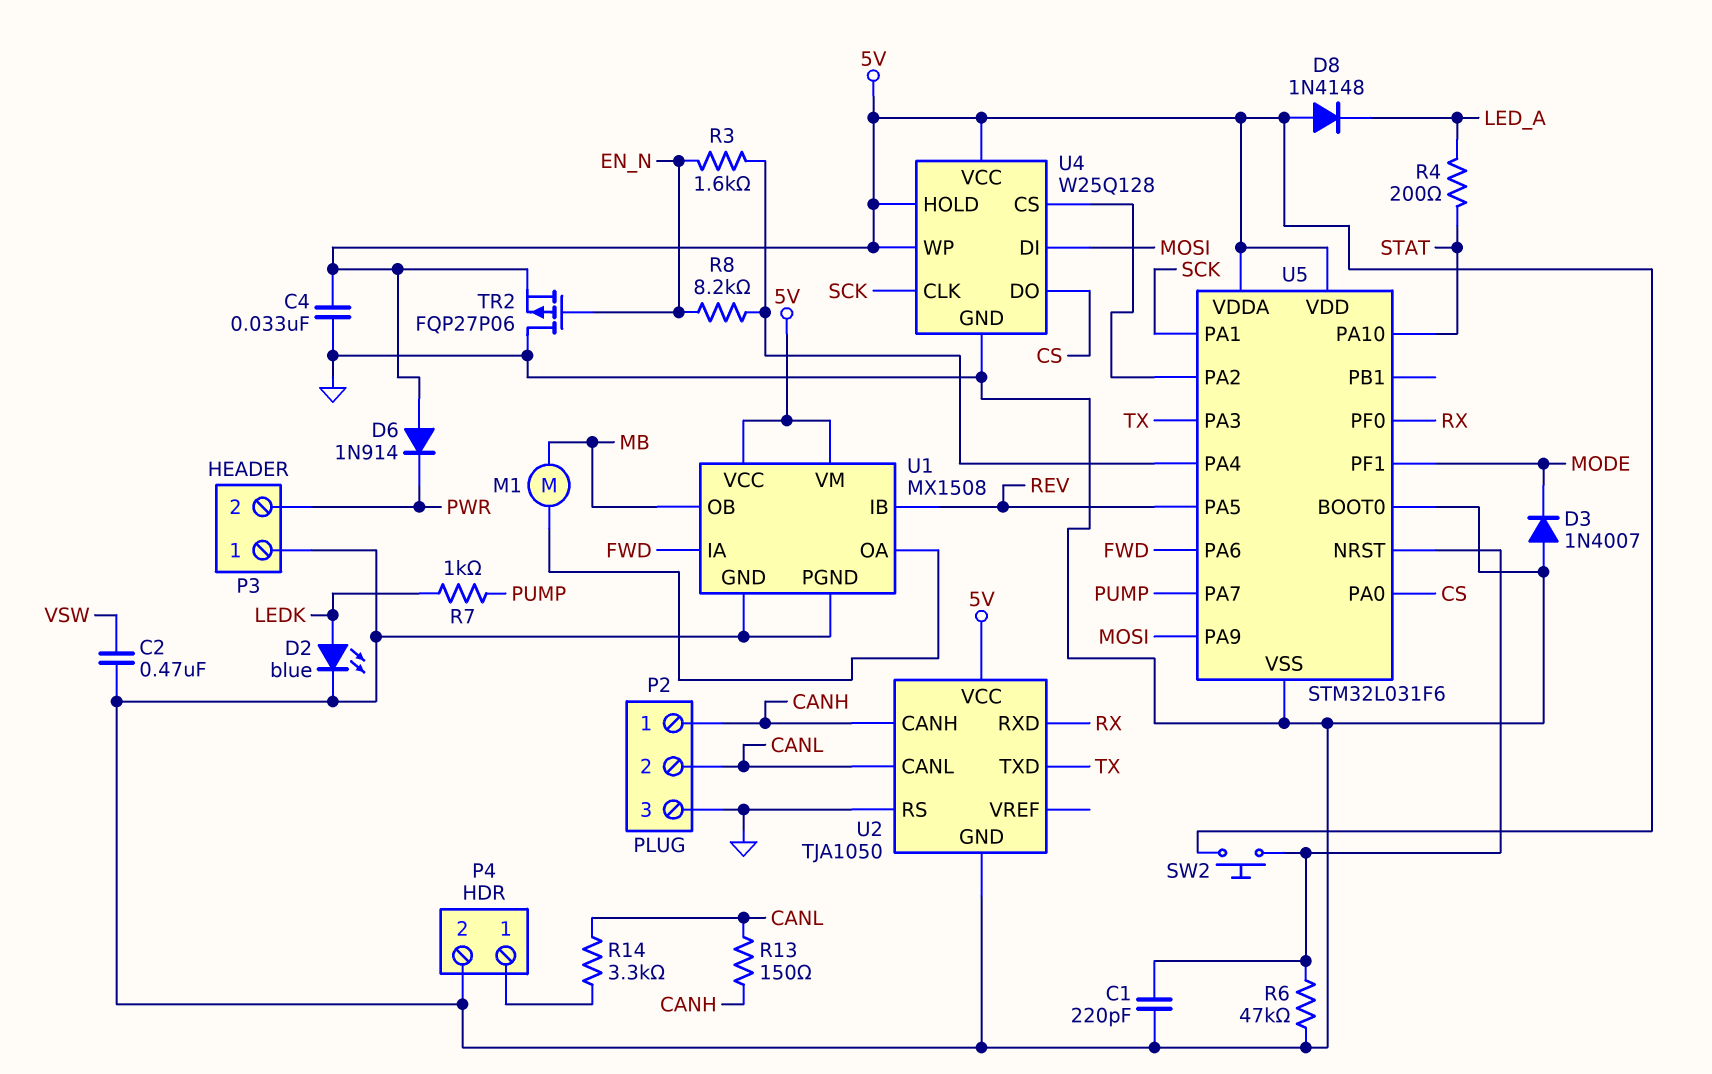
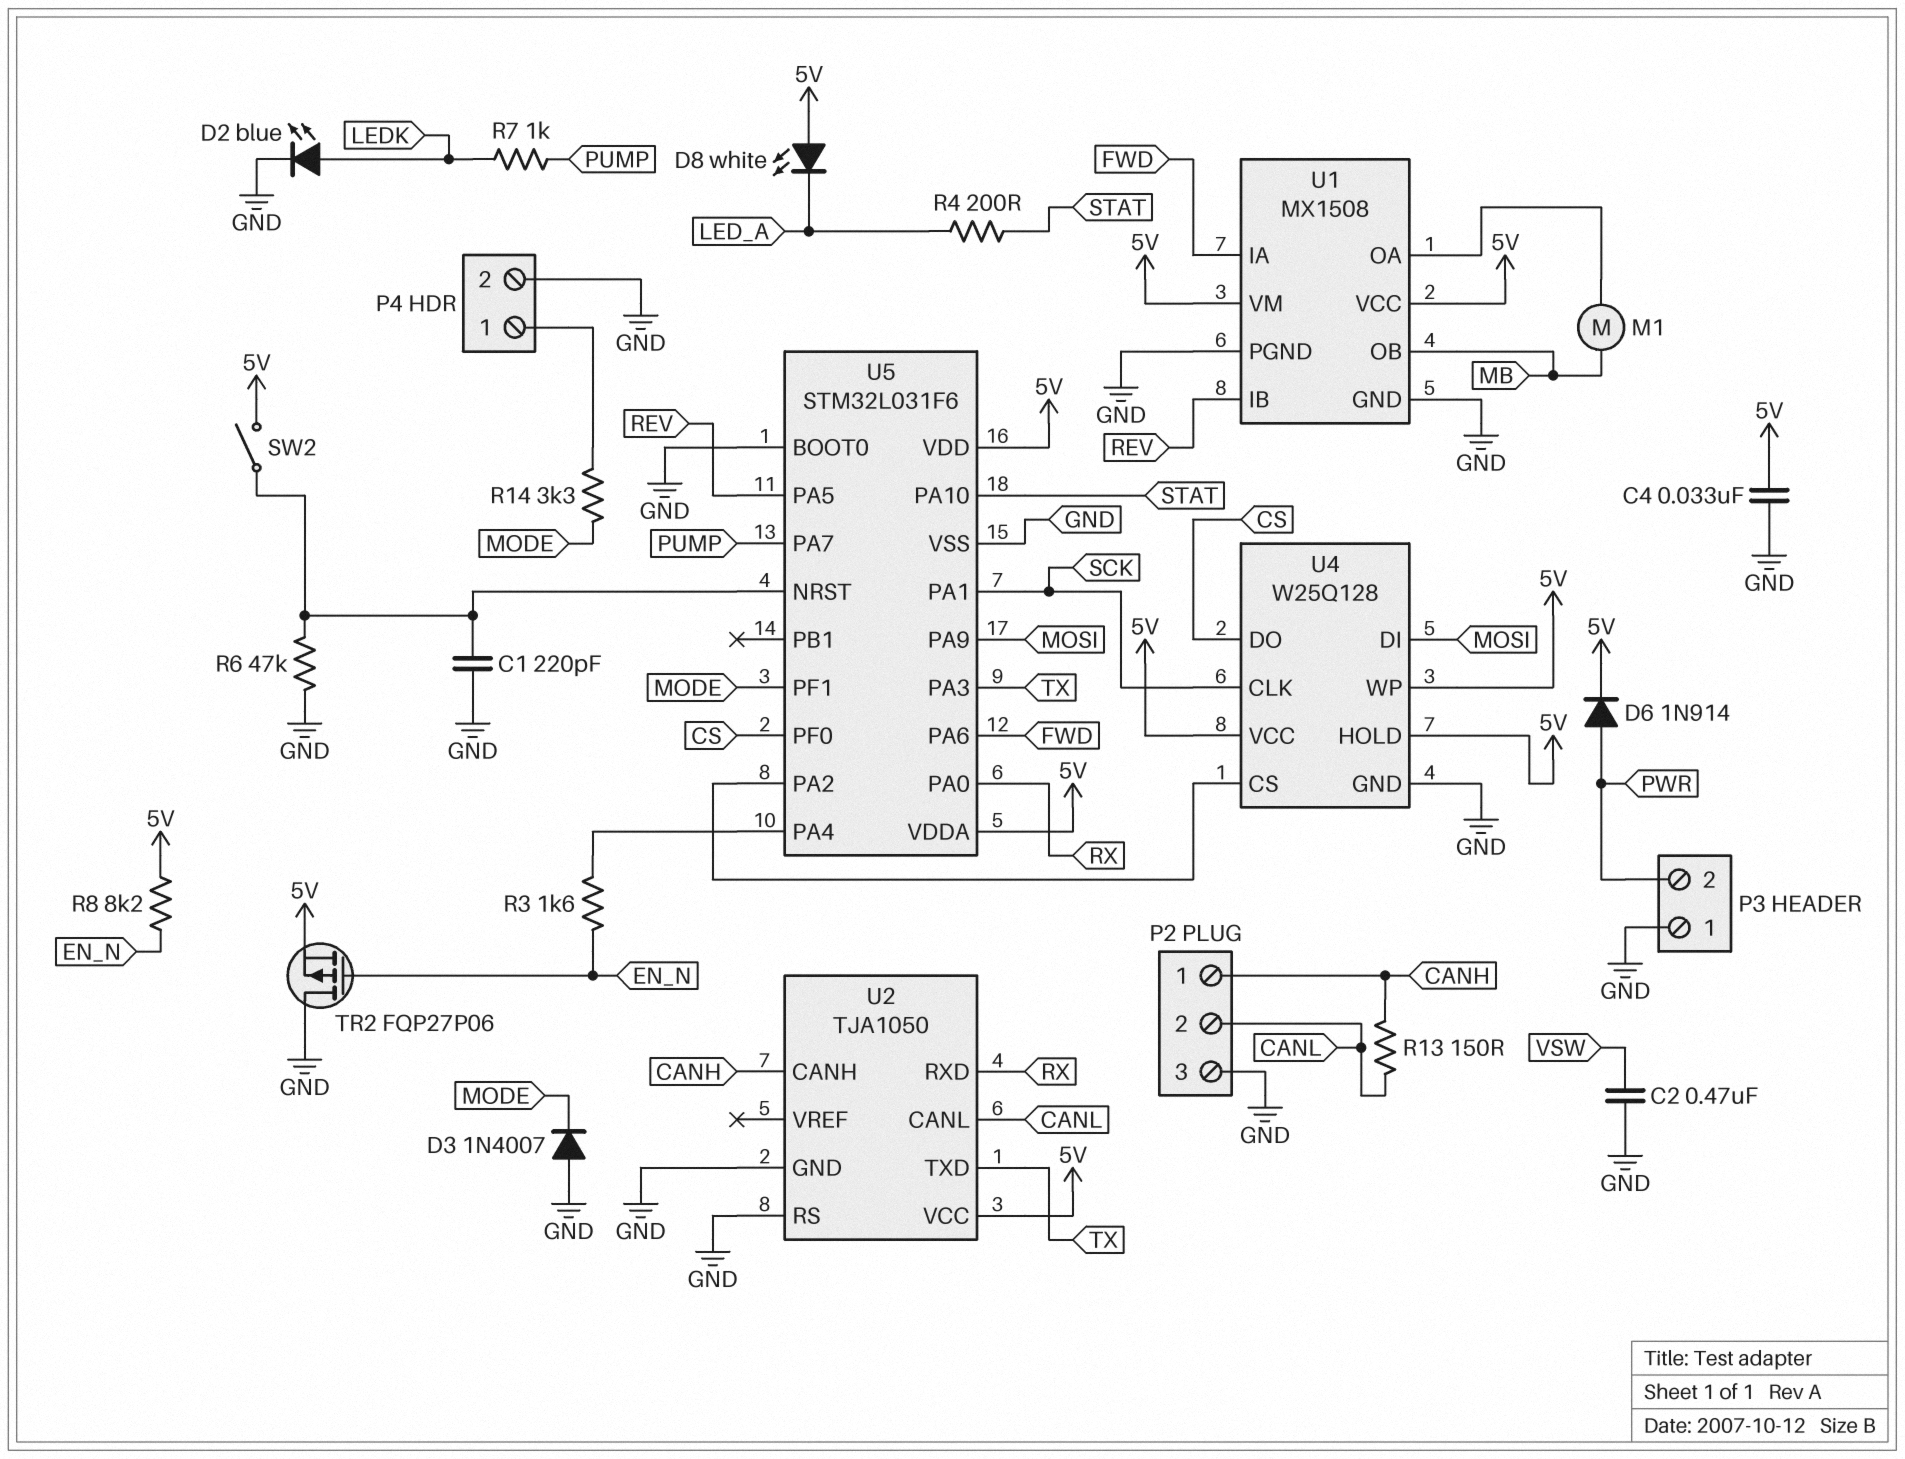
D6: diode 1N914 (A 5V, K PWR) -> diode 1N914 (A PWR, K 5V)
D8: diode 1N4148 (A 5V, K LED_A) -> LED white (A 5V, K LED_A)
R8: 8.2k (EN_N, U5/PA4) -> 8.2k (5V, EN_N)
R14: 3.3k (CANL, P4/1) -> 3.3k (MODE, P4/1)
SW2: button (5V, U5/NRST) -> switch (5V, U5/NRST)
U5 pin PA0: CS -> RX
U5 pin PF0: RX -> CS

